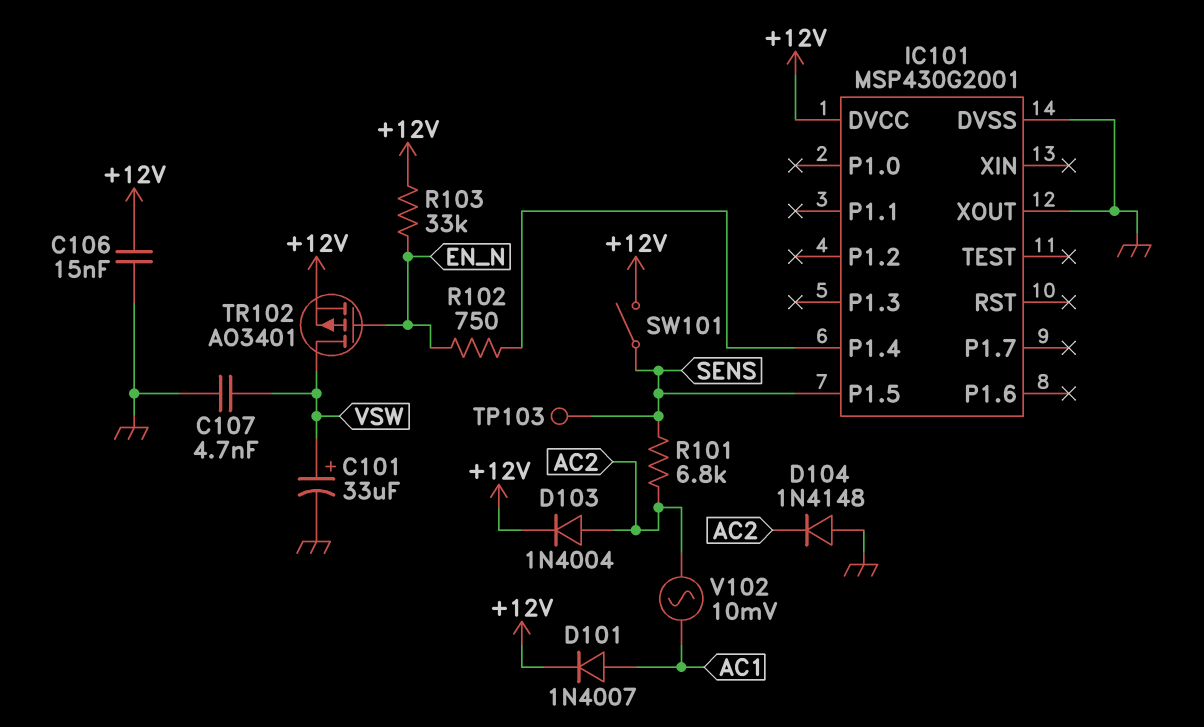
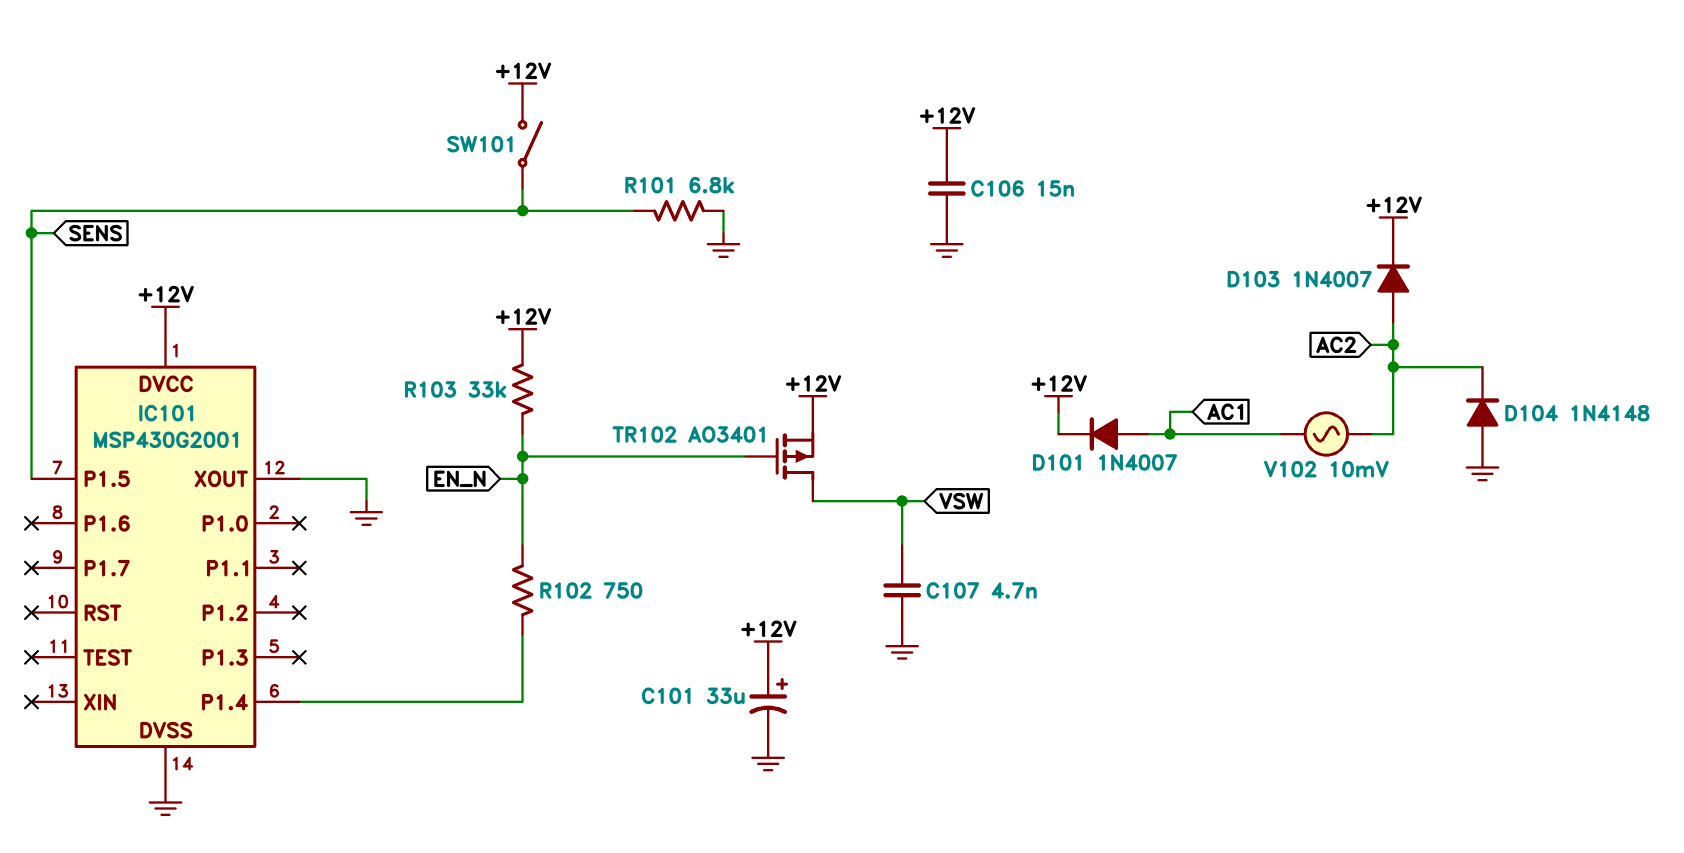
C101: 33uF (plus VSW, minus GND) -> 33uF (plus +12V, minus GND)
D103: diode 1N4004 (A AC2, K +12V) -> diode 1N4007 (A AC2, K +12V)
R101: 6.8k (AC2, SENS) -> 6.8k (GND, SENS)
TP103: test point (SENS) -> none

